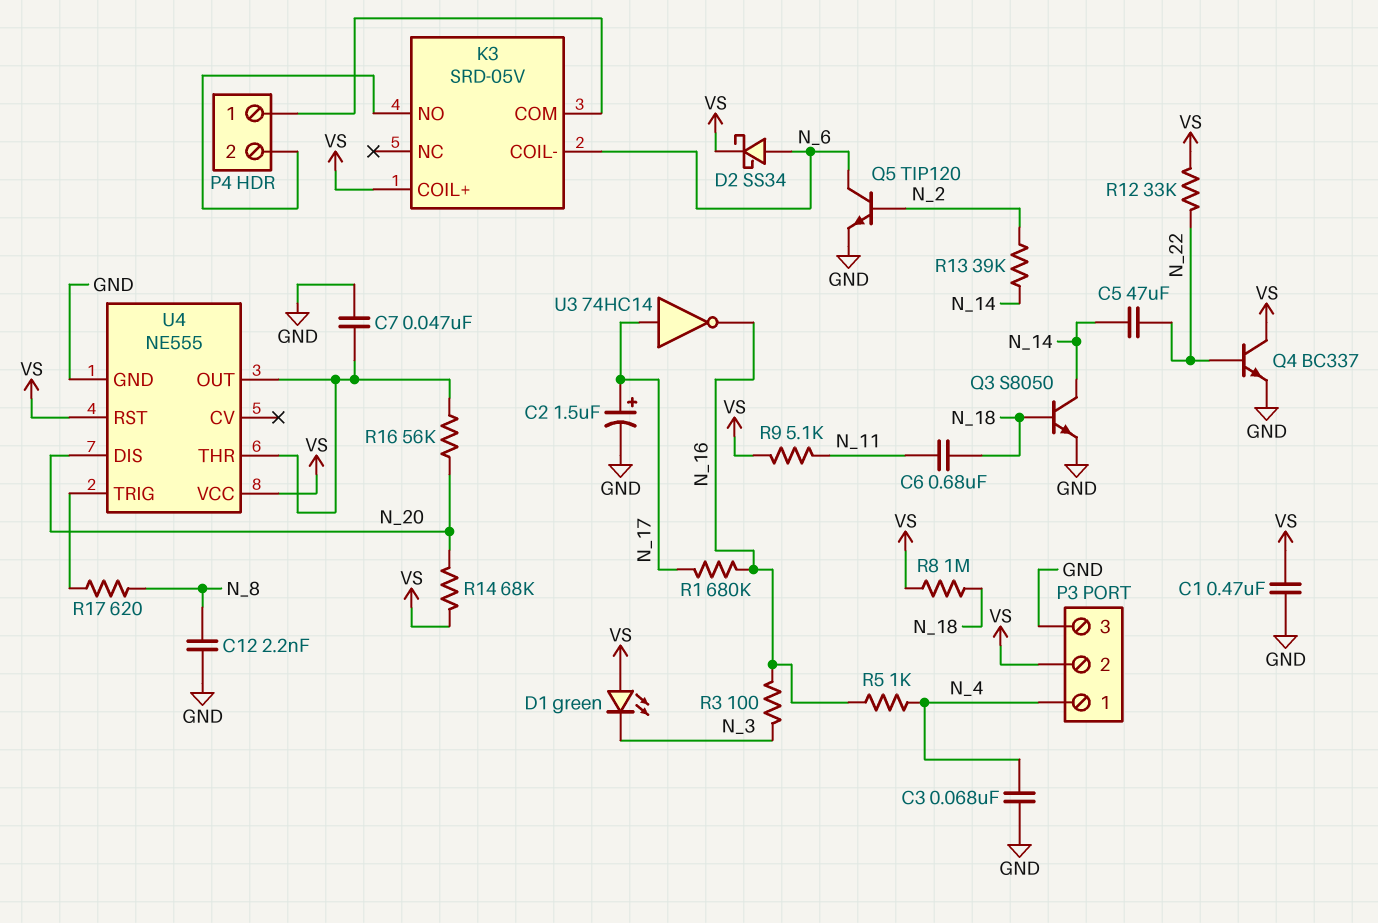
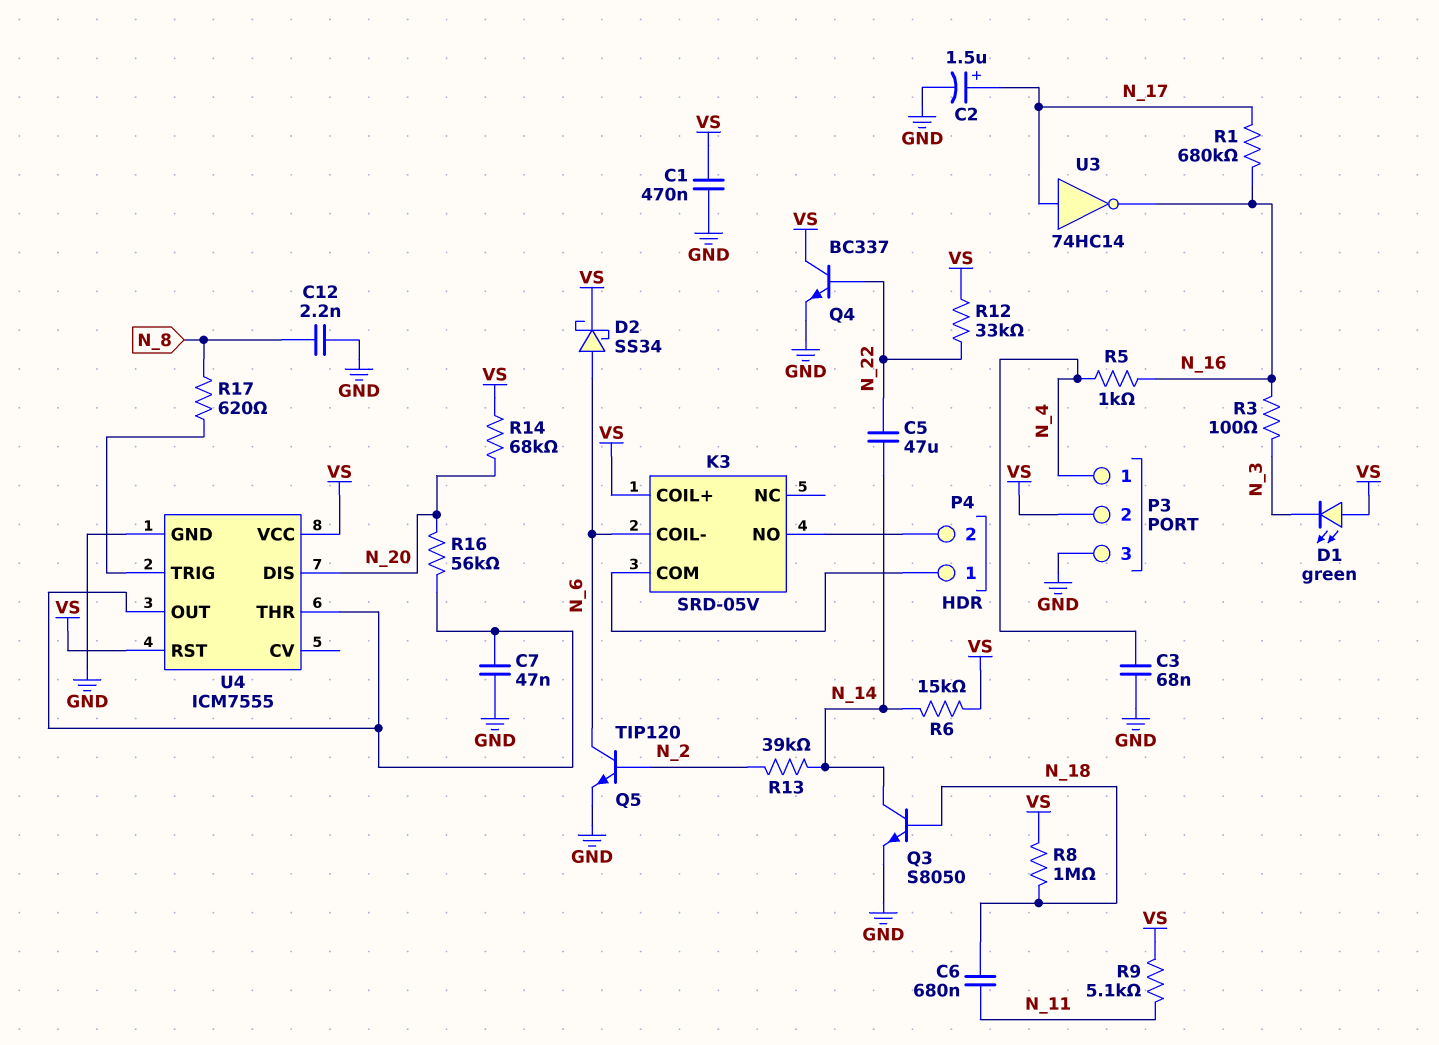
R6: none -> 15k (N_14, VS)
U4: NE555 -> ICM7555

